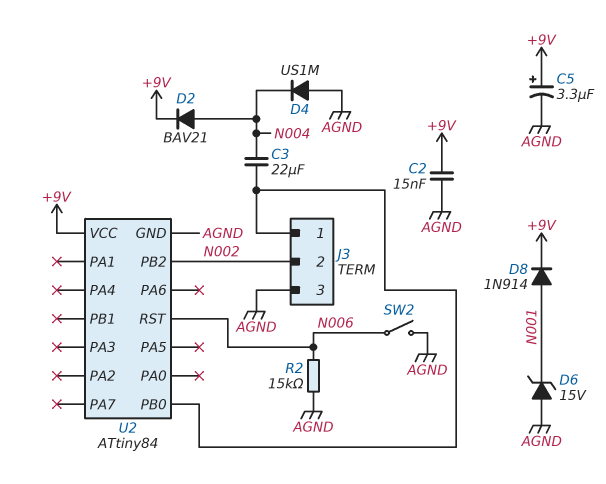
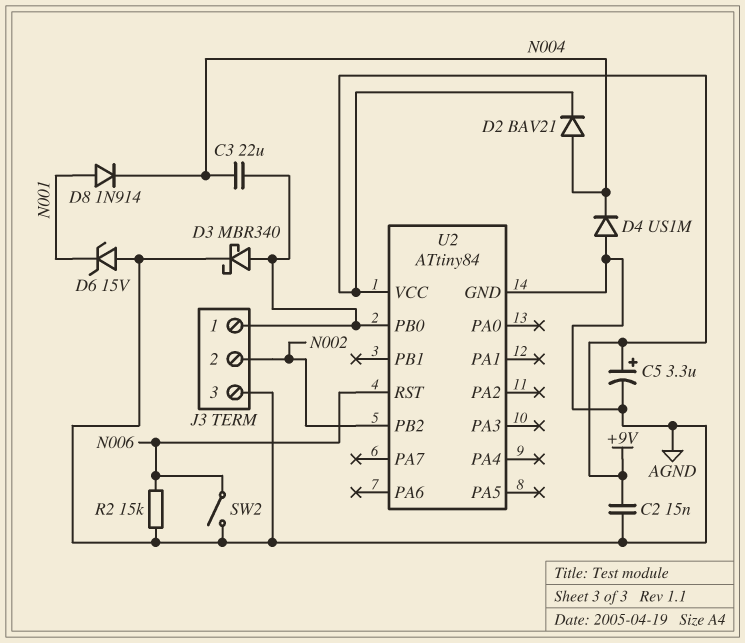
D3: none -> schottky MBR340 (A J3/1, K AGND)
D8: diode 1N914 (A N001, K +9V) -> diode 1N914 (A N001, K N004)

